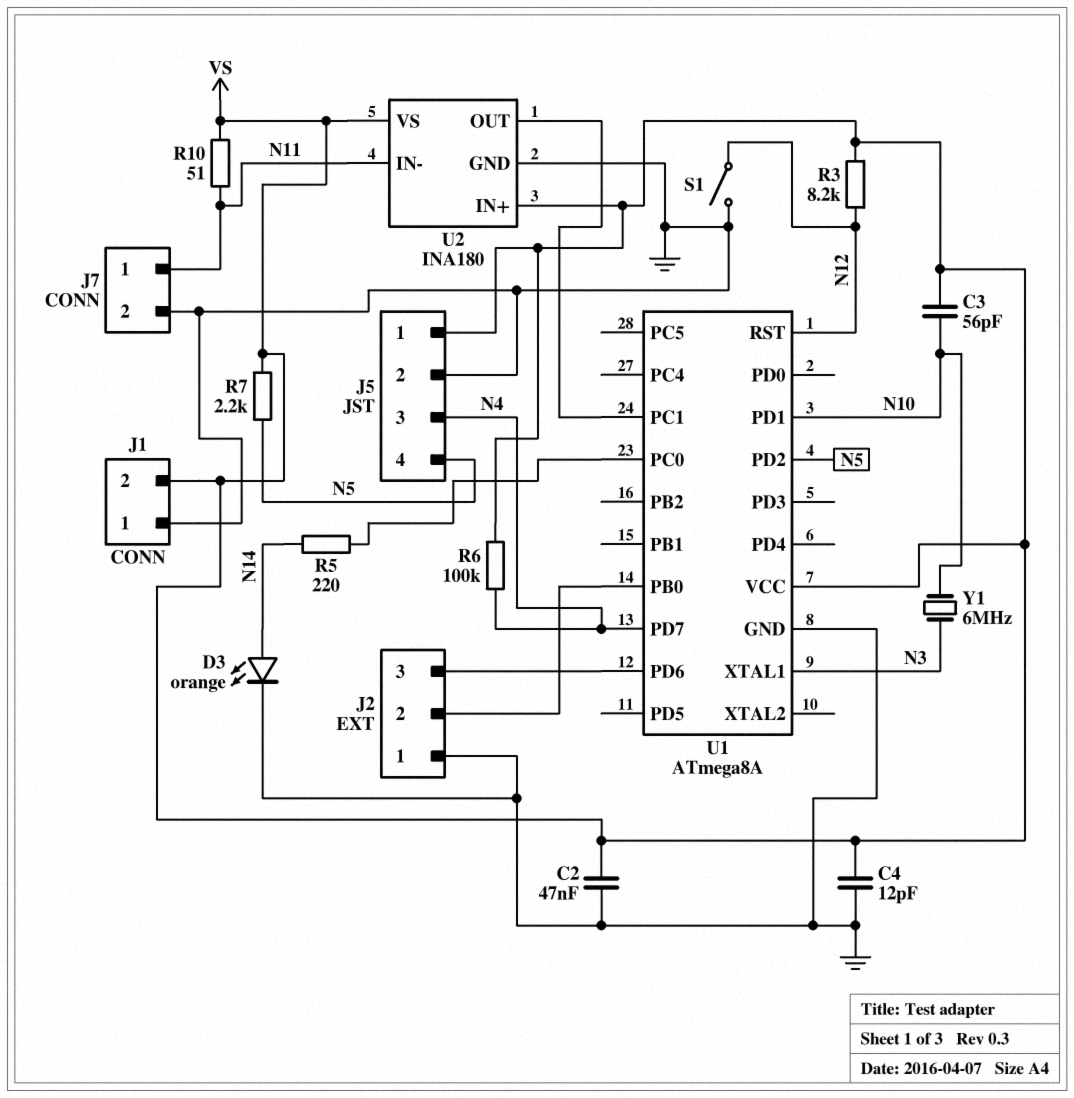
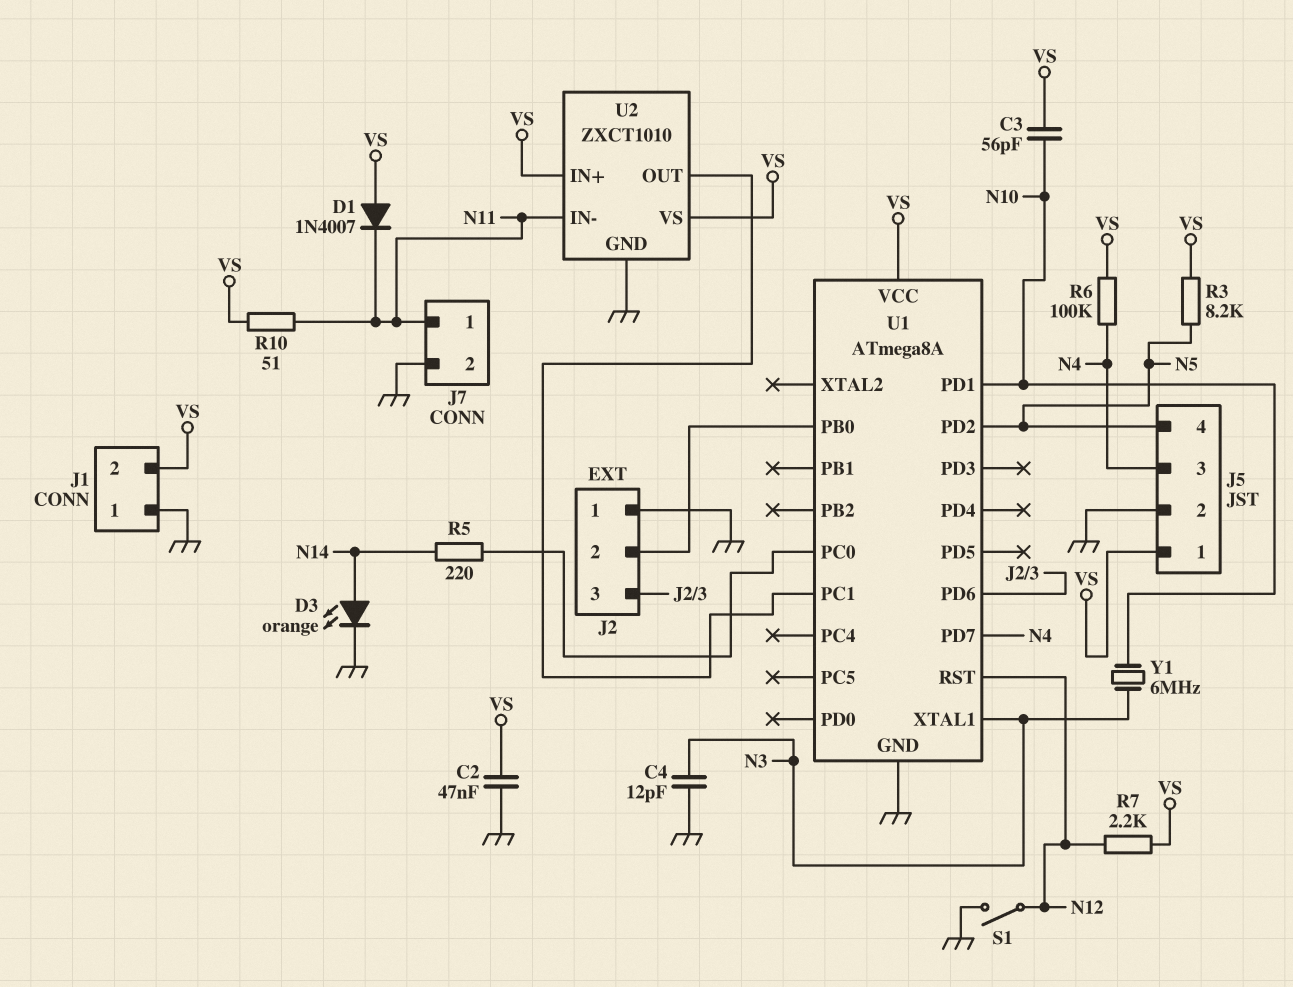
C4: 12pF (GND, VS) -> 12pF (GND, N3)
D1: none -> diode 1N4007 (A VS, K N11)
R3: 8.2k (N12, VS) -> 8.2k (N5, VS)
R7: 2.2k (N5, VS) -> 2.2k (N12, VS)
U2: INA180 -> ZXCT1010

